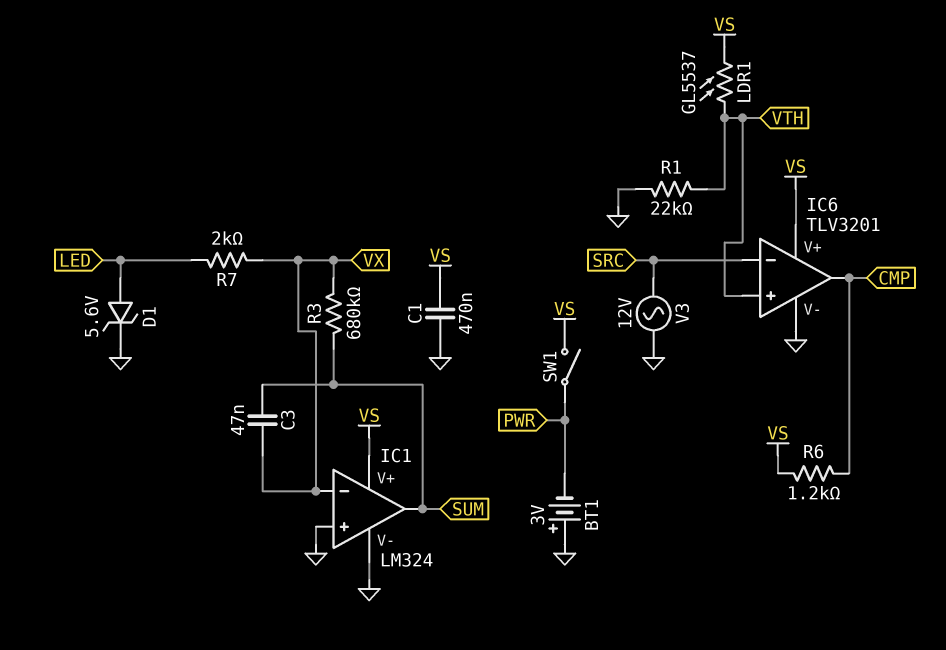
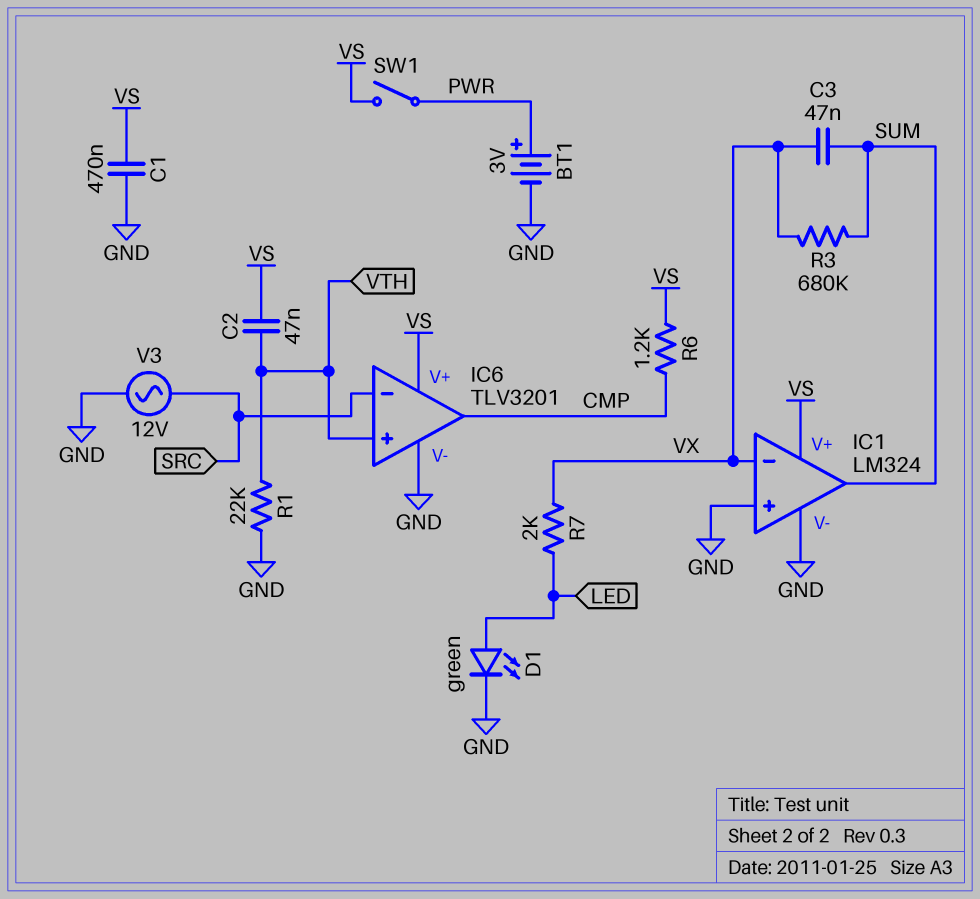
BT1: 3V (plus GND, minus PWR) -> 3V (plus PWR, minus GND)
C2: none -> 47nF (VS, VTH)
D1: zener 5.6V (A LED, K GND) -> LED green (A LED, K GND)
LDR1: GL5537 (VS, VTH) -> none

